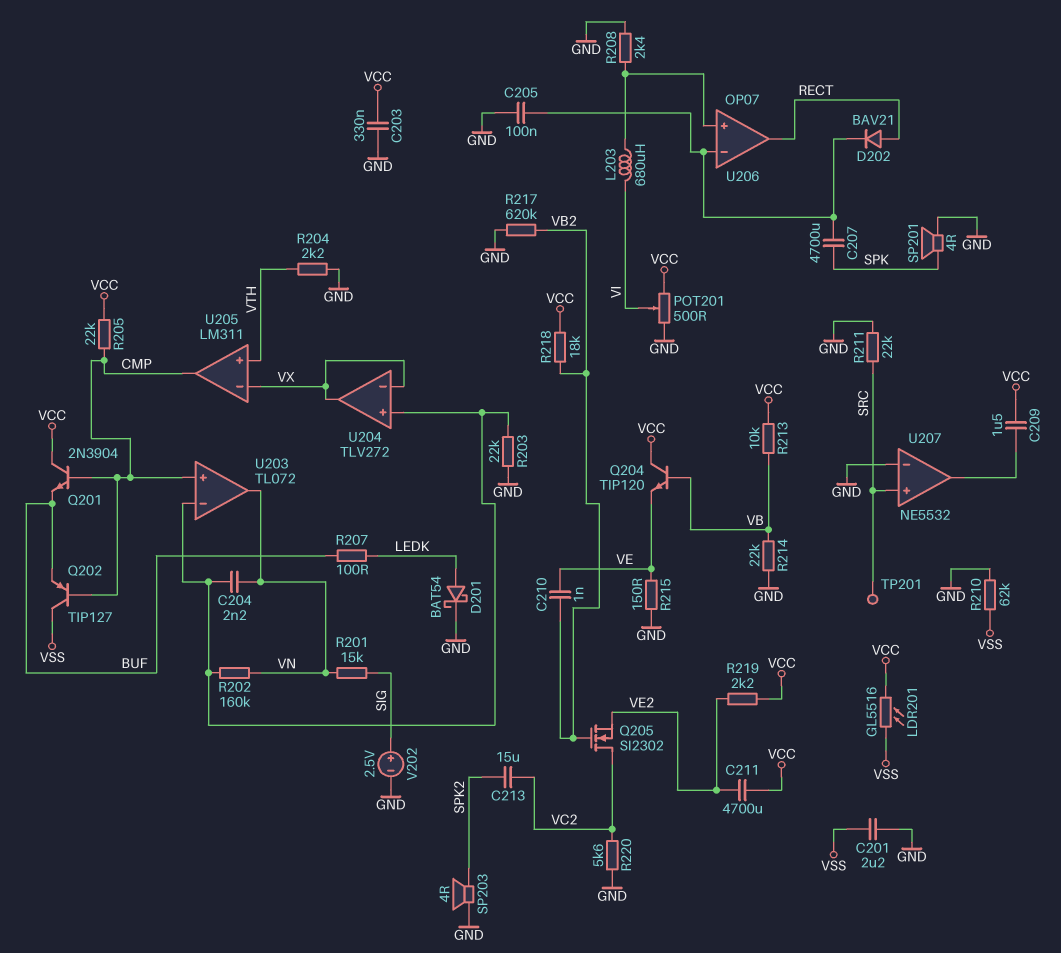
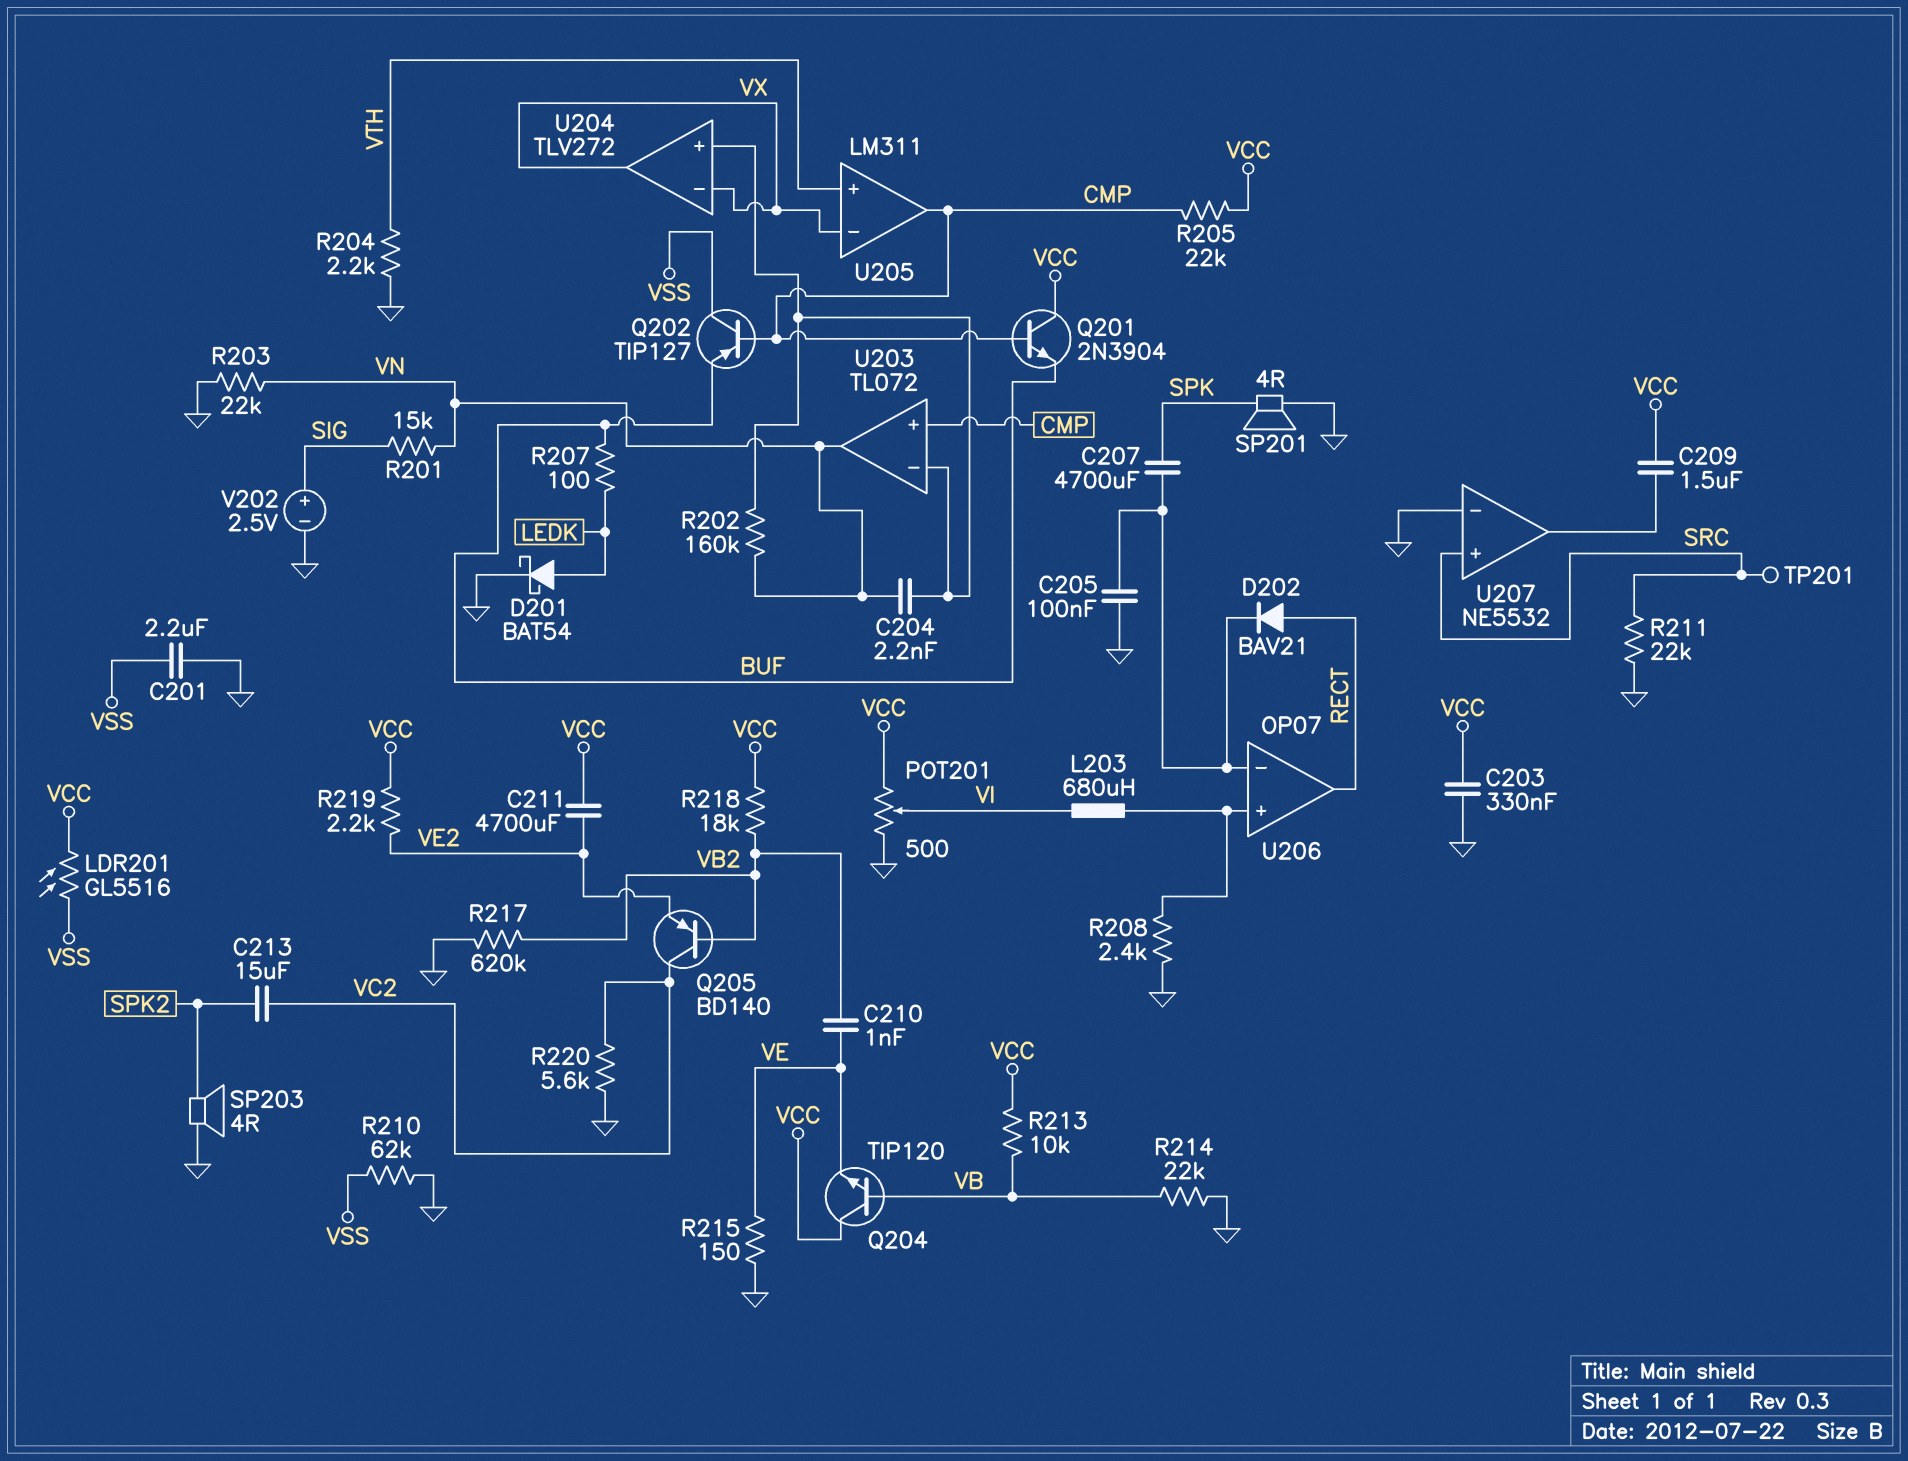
Q205: NMOS SI2302 (G VB2, D VC2, S VE2) -> PNP BD140 (B VB2, C VC2, E VE2)
R203: 22k (GND, U203/in-) -> 22k (GND, VN)

